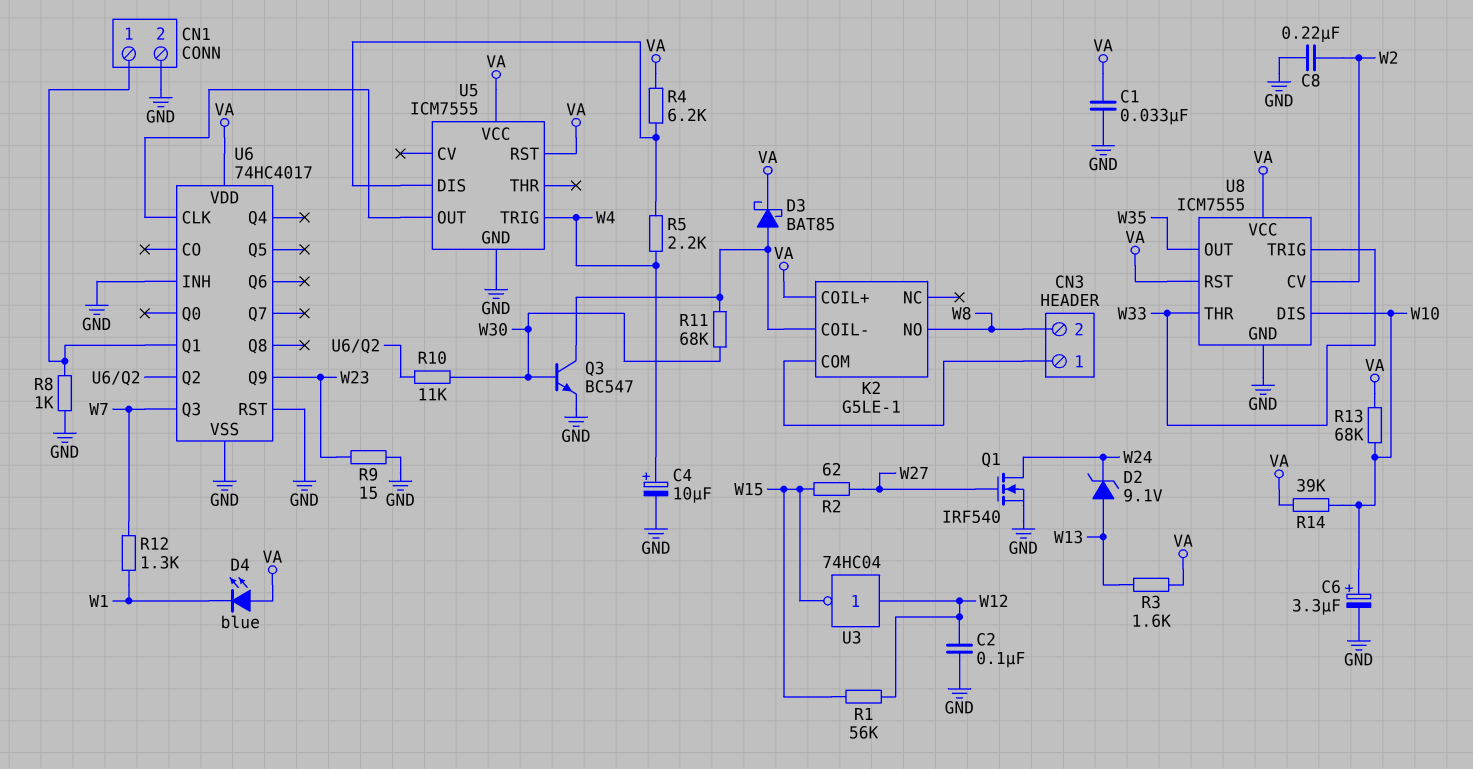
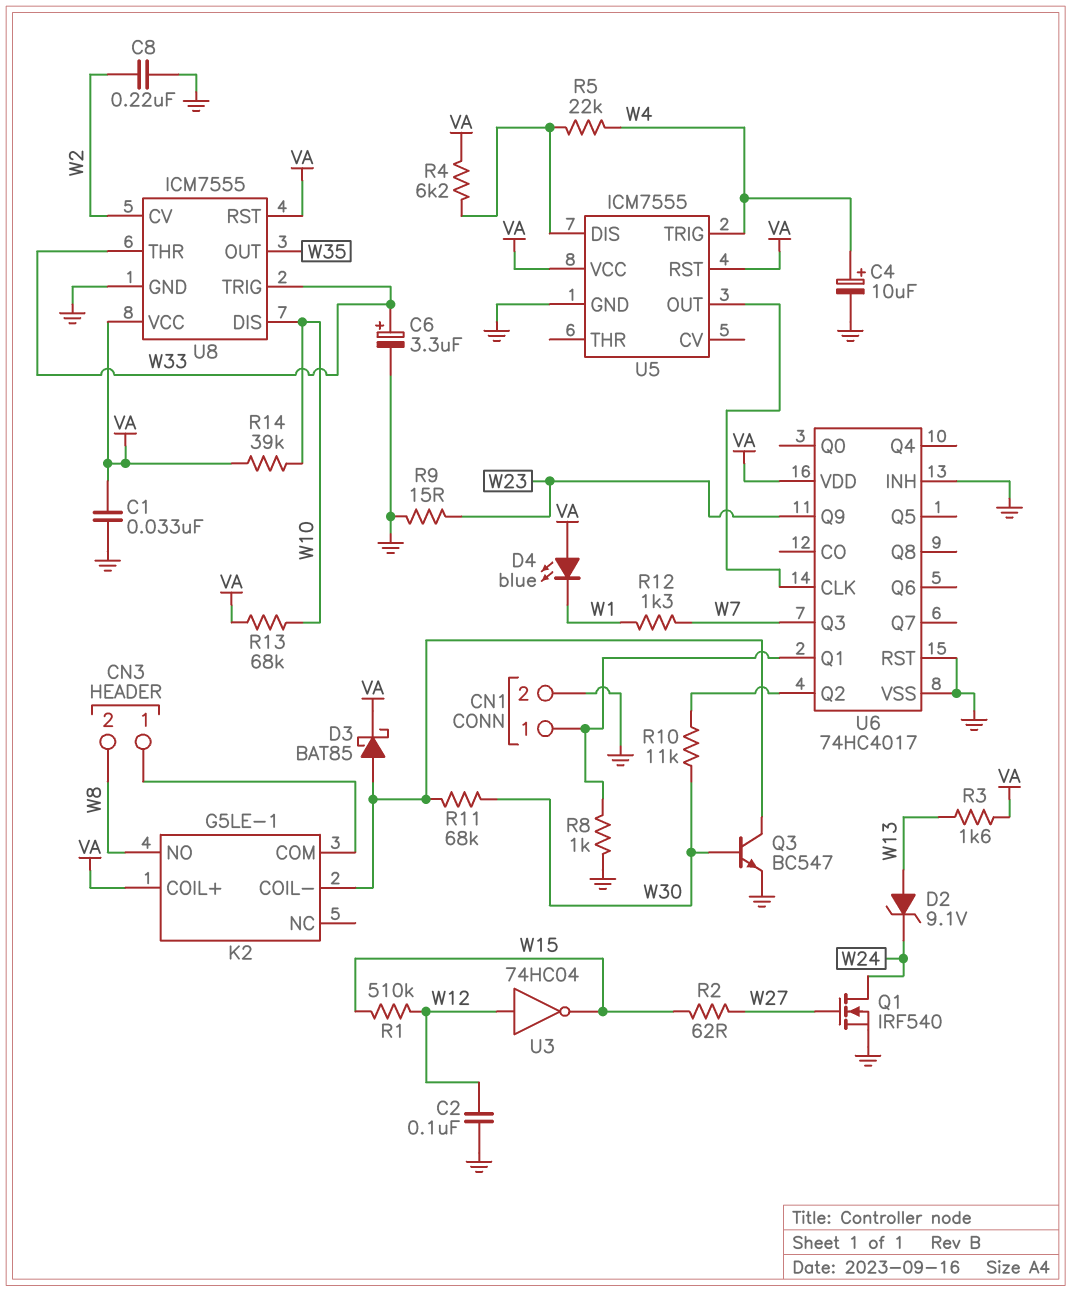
C6: 3.3uF (plus W10, minus GND) -> 3.3uF (plus W33, minus GND)
R1: 56k (W12, W15) -> 510k (W12, W15)
R5: 2.2k (U5/DIS, W4) -> 22k (U5/DIS, W4)

